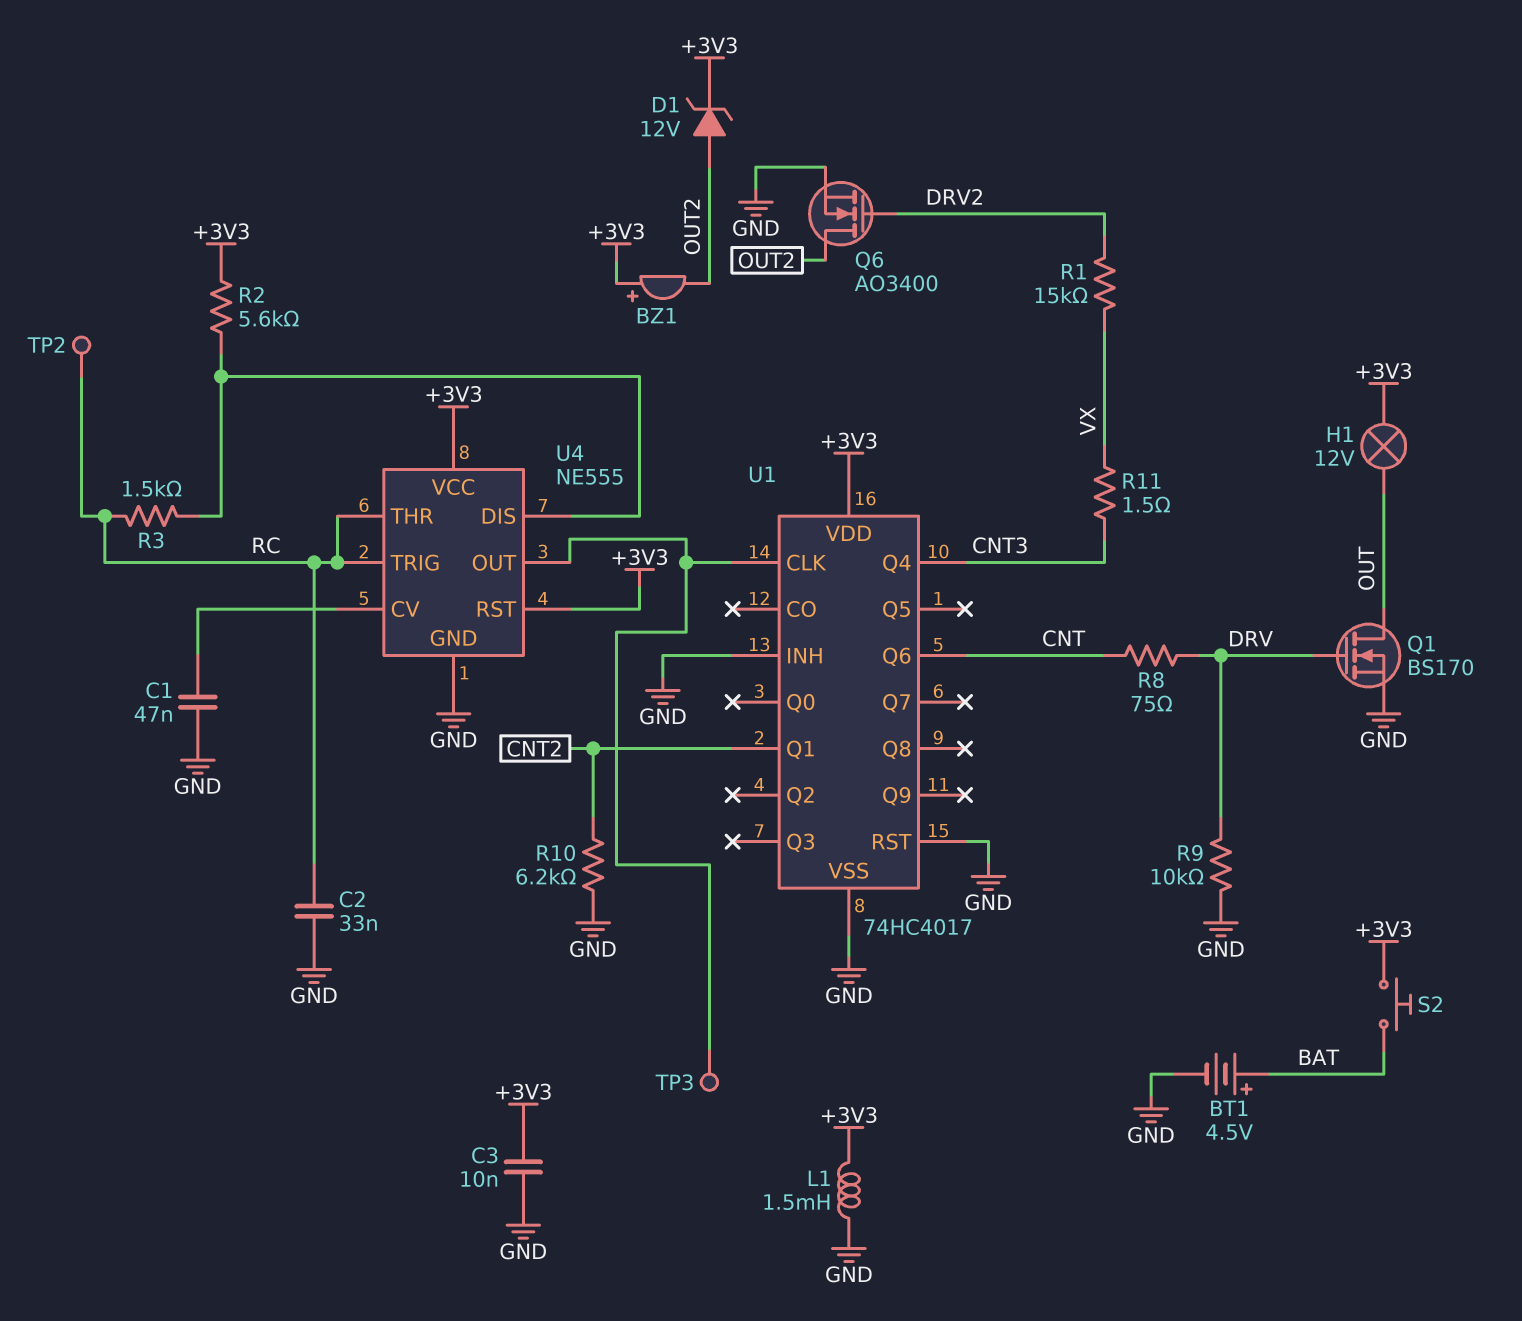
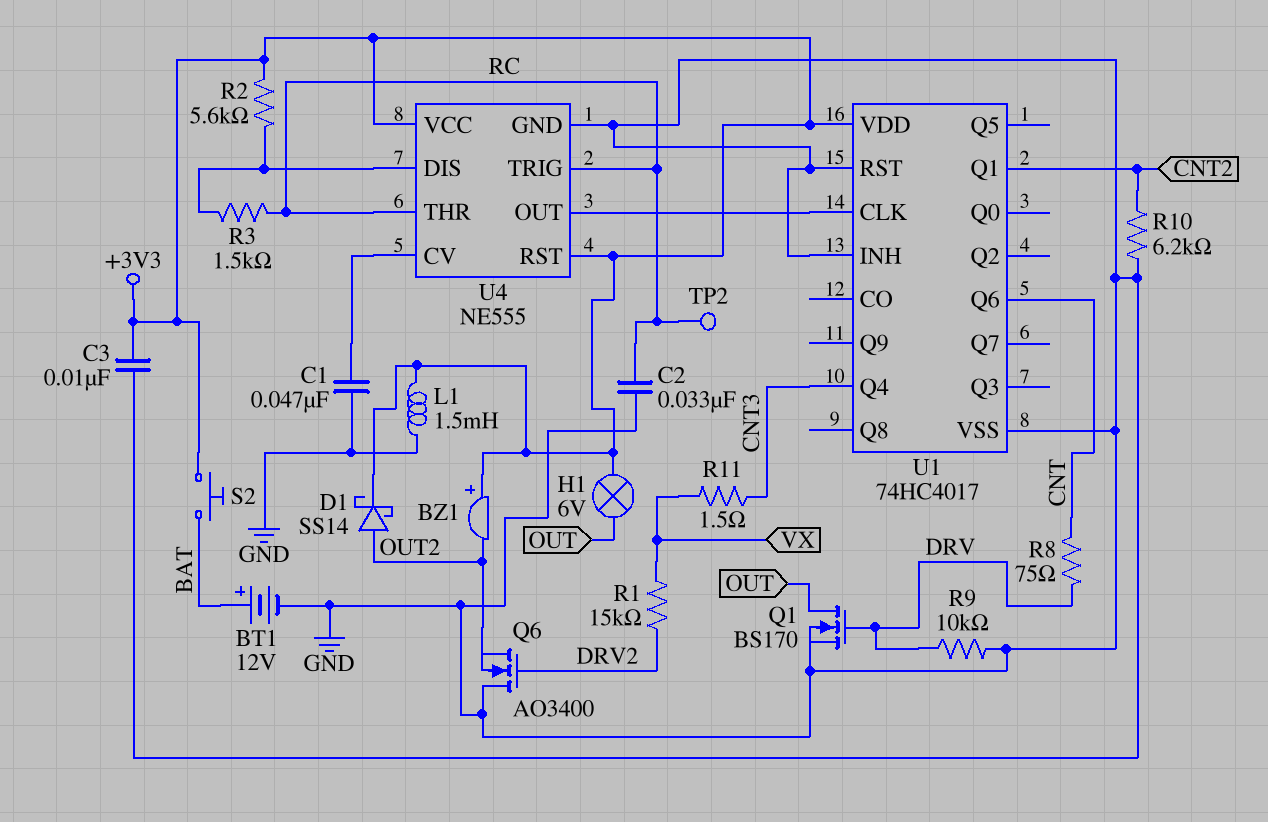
BT1: 4.5V (plus BAT, minus GND) -> 12V (plus BAT, minus GND)
D1: zener 12V (A OUT2, K +3V3) -> schottky SS14 (A OUT2, K +3V3)
H1: lamp 12V (+3V3, OUT) -> lamp 6V (+3V3, OUT)
Q6: NMOS AO3400 (G DRV2, D OUT2, S GND) -> NMOS AO3400 (G DRV2, D GND, S OUT2)
TP3: test point (U1/CLK) -> none

